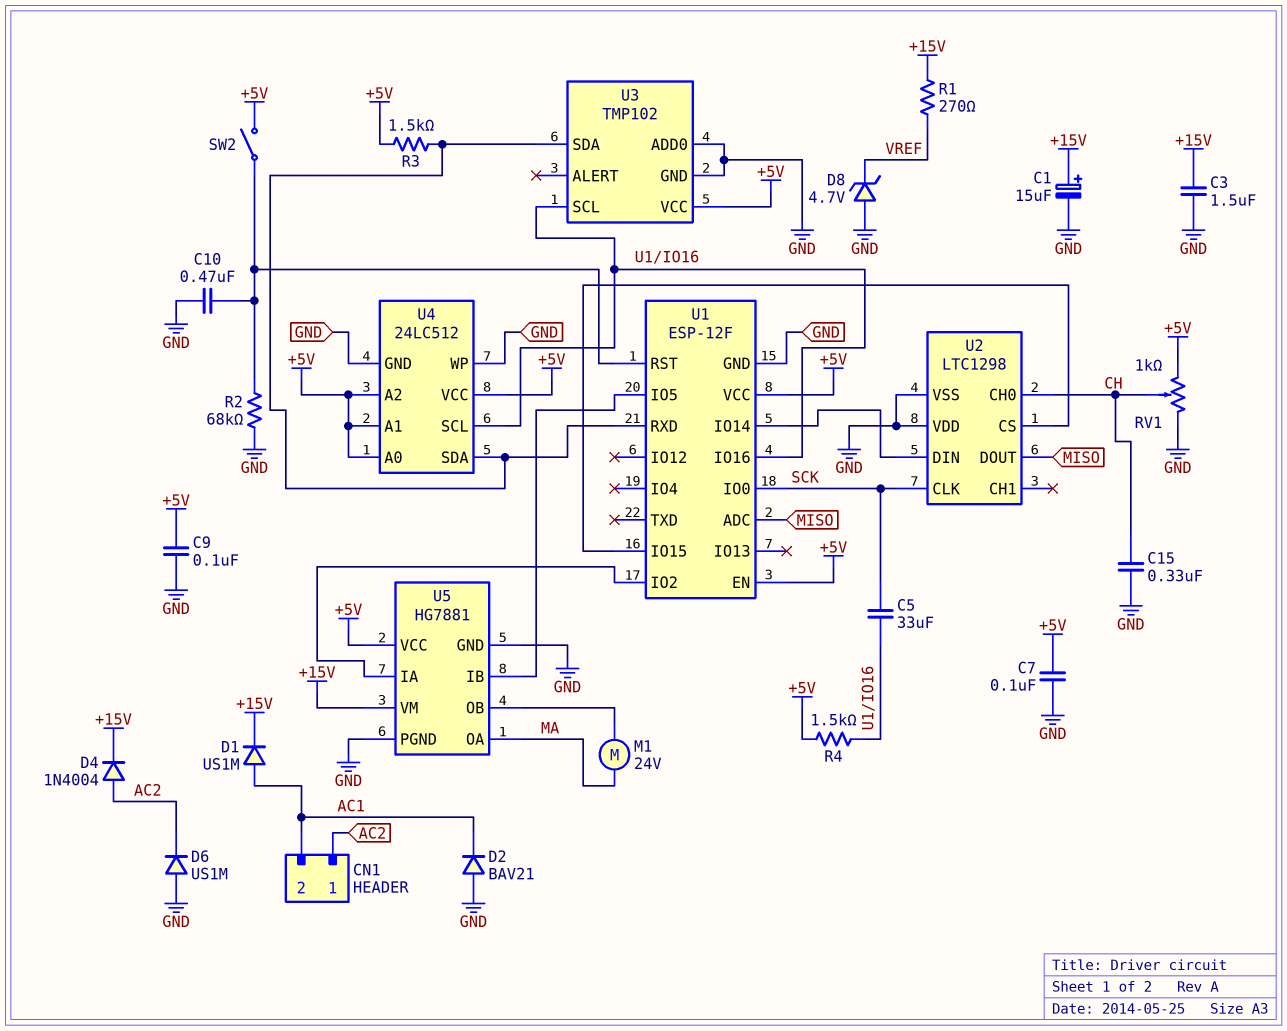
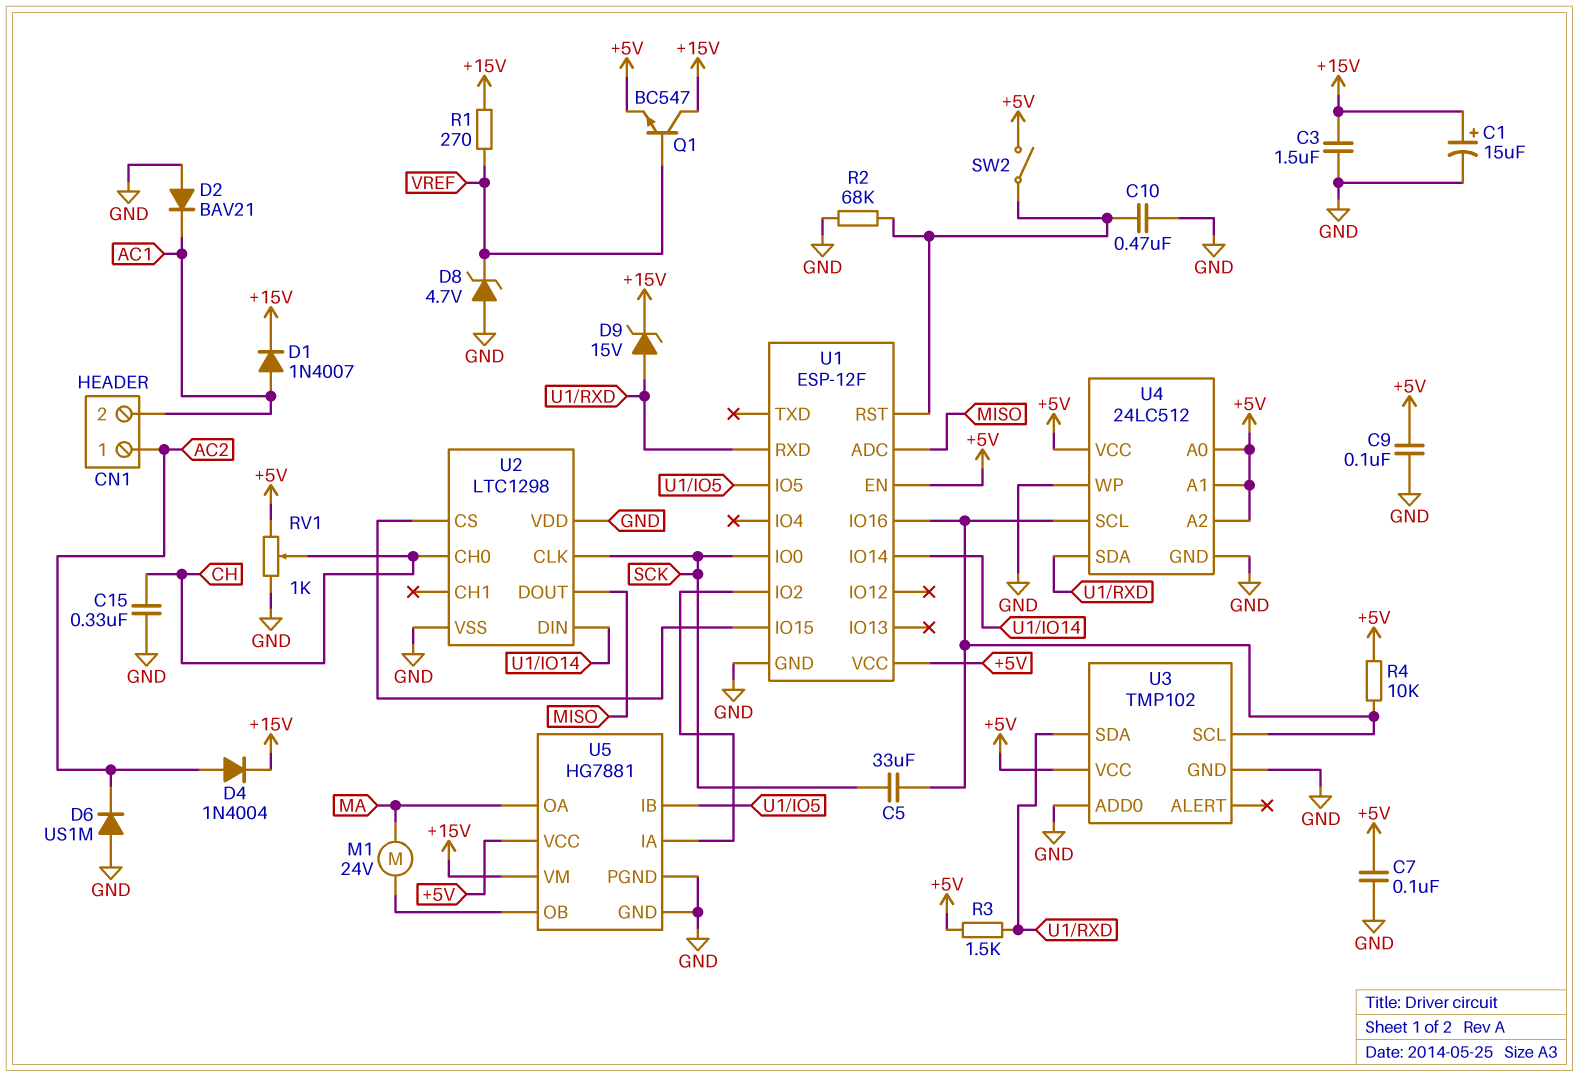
D1: diode US1M (A AC1, K +15V) -> diode 1N4007 (A AC1, K +15V)
D9: none -> zener 15V (A U1/RXD, K +15V)
Q1: none -> NPN BC547 (B VREF, C +15V, E +5V)
R4: 1.5k (+5V, U1/IO16) -> 10k (+5V, U1/IO16)

